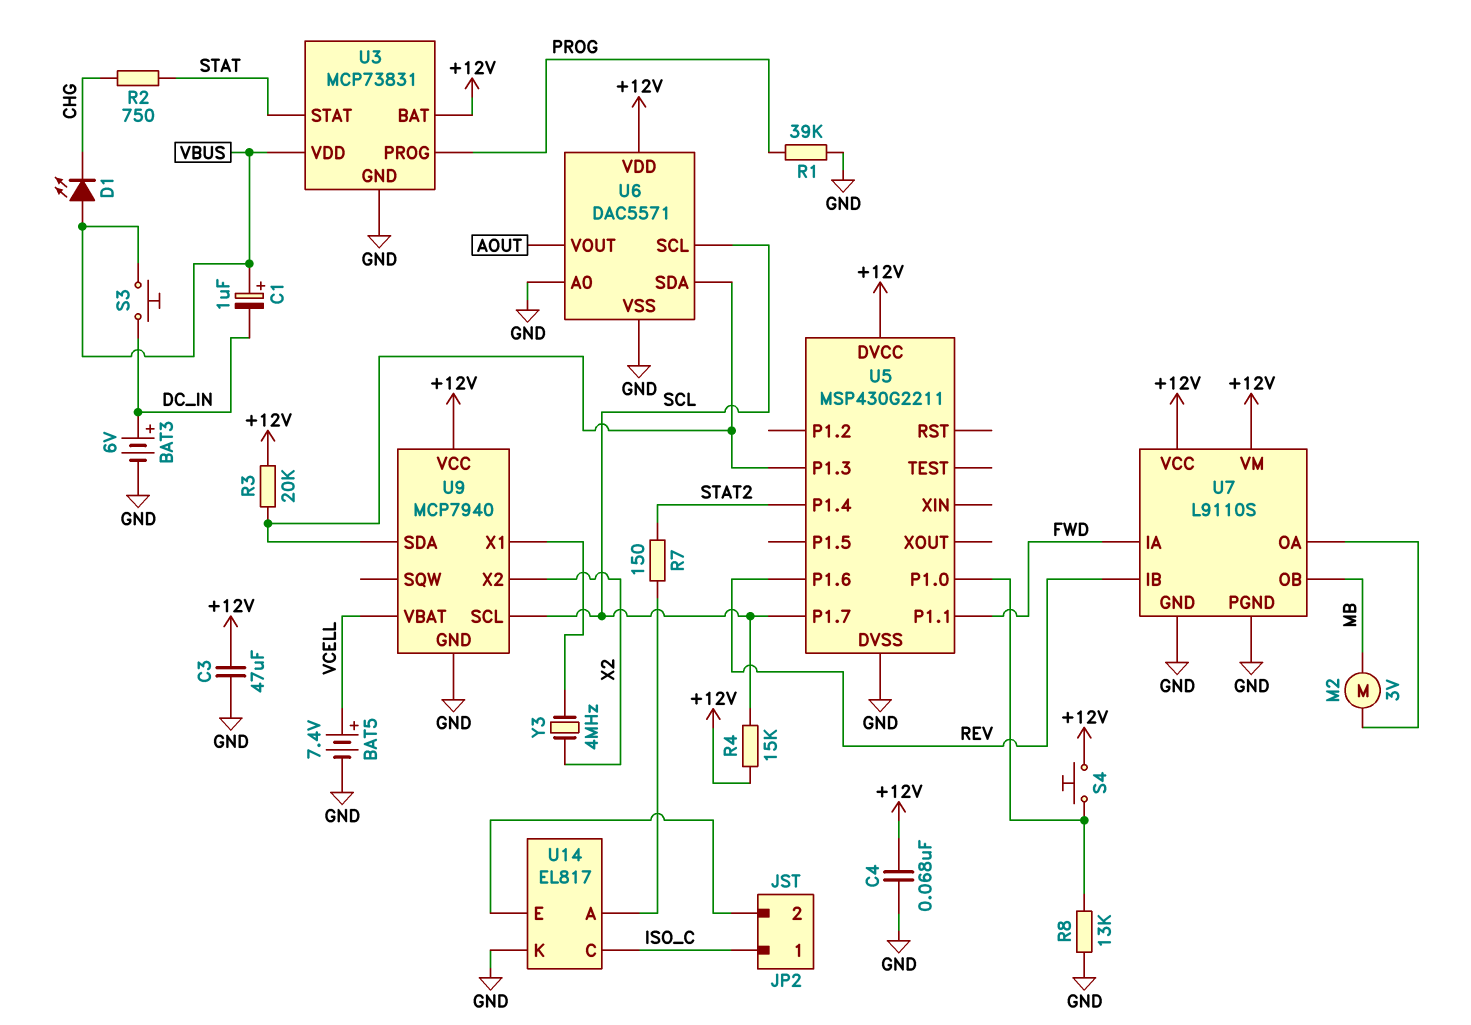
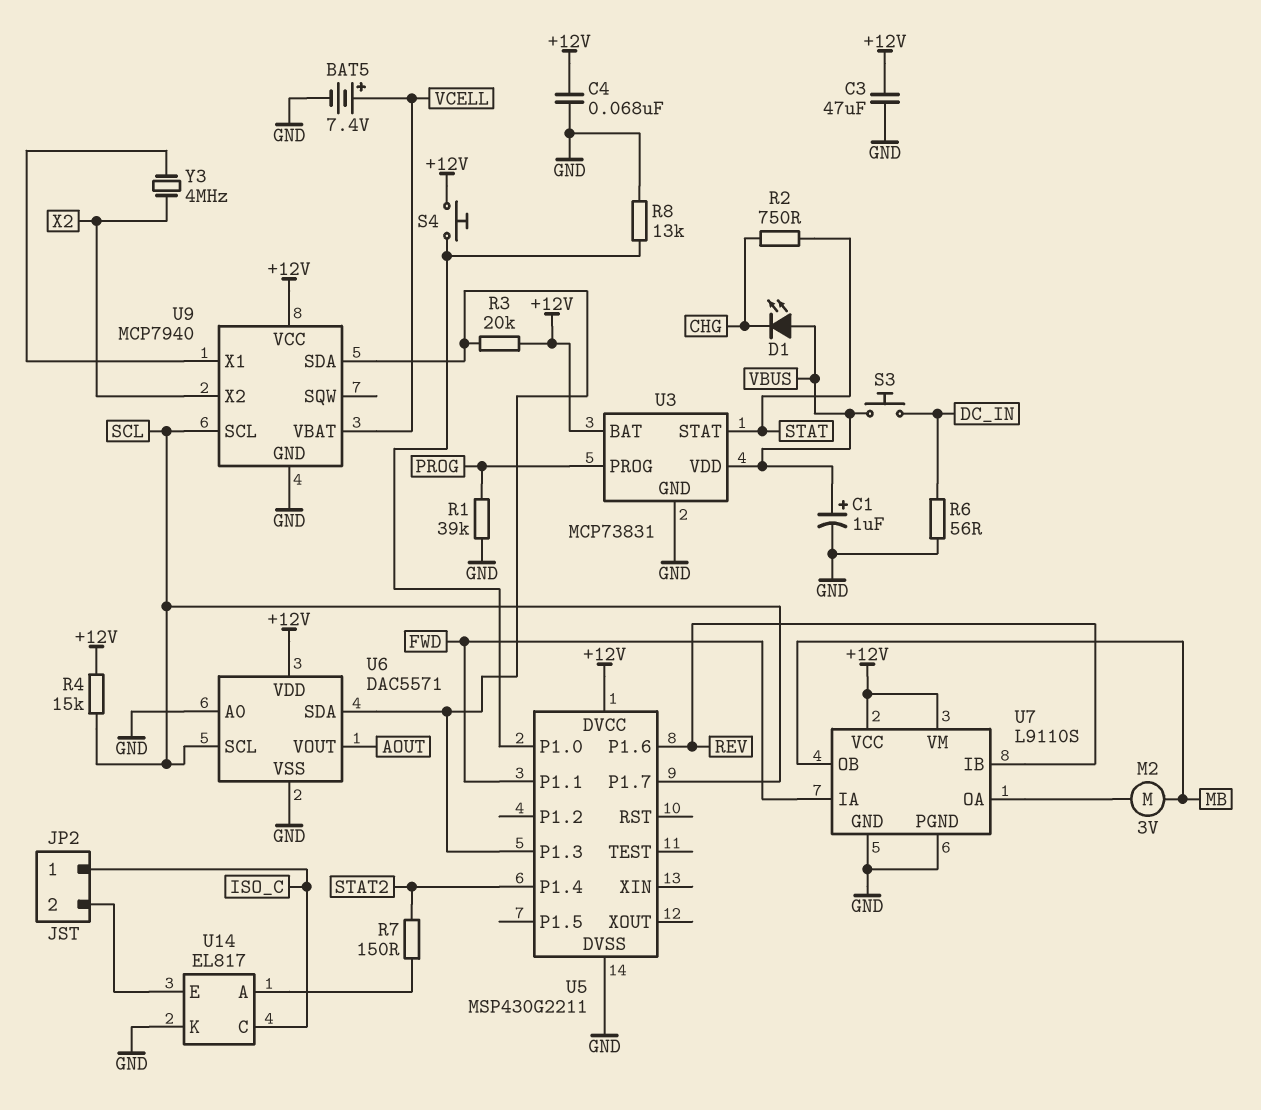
BAT3: 6V (plus DC_IN, minus GND) -> none
C1: 1uF (plus VBUS, minus DC_IN) -> 1uF (plus VBUS, minus GND)
R6: none -> 56 (DC_IN, GND)

